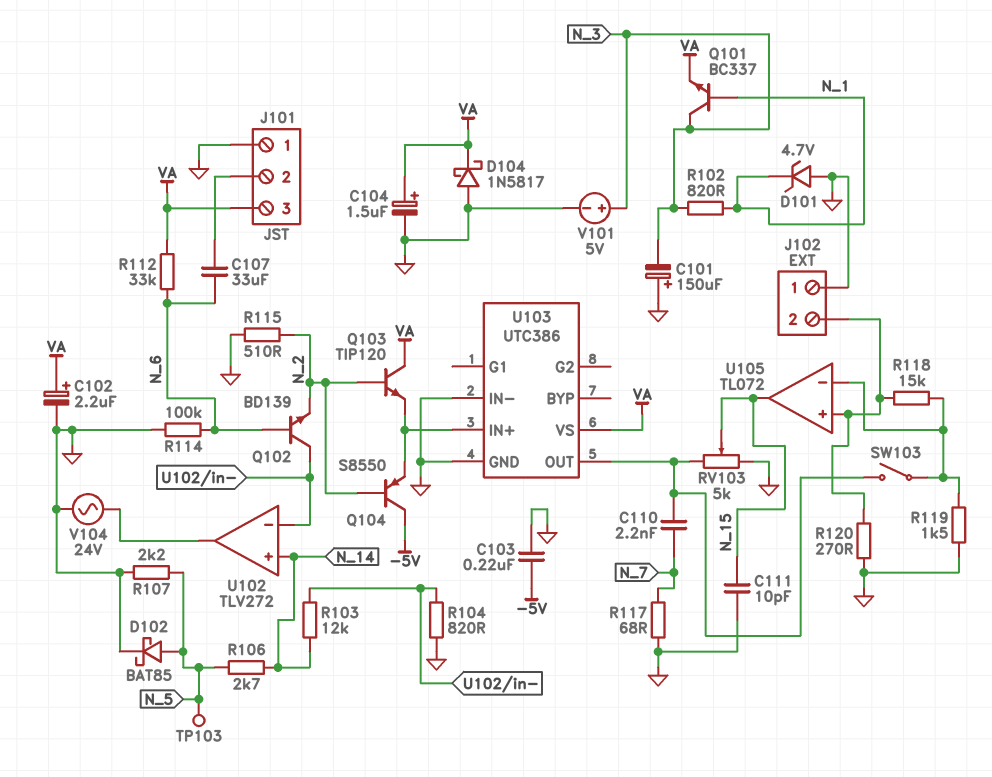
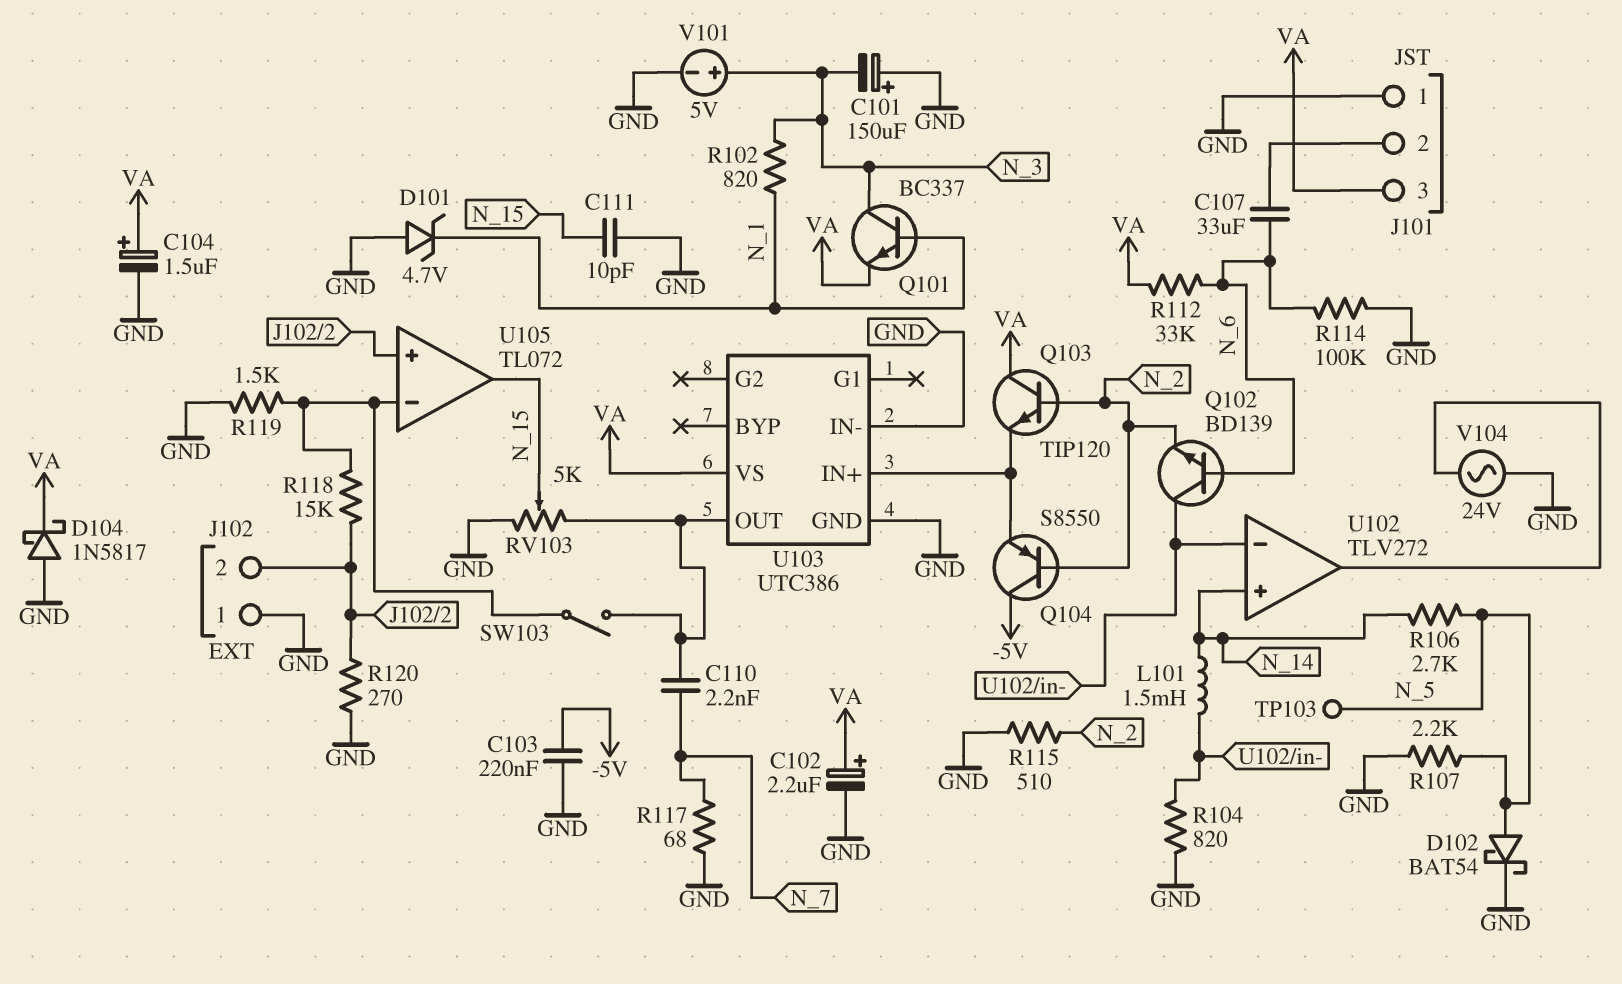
D102: schottky BAT85 (A N_5, K GND) -> schottky BAT54 (A N_5, K GND)
L101: none -> 1.5mH (N_14, U102/in-)
R103: 12k (N_14, U102/in-) -> none

